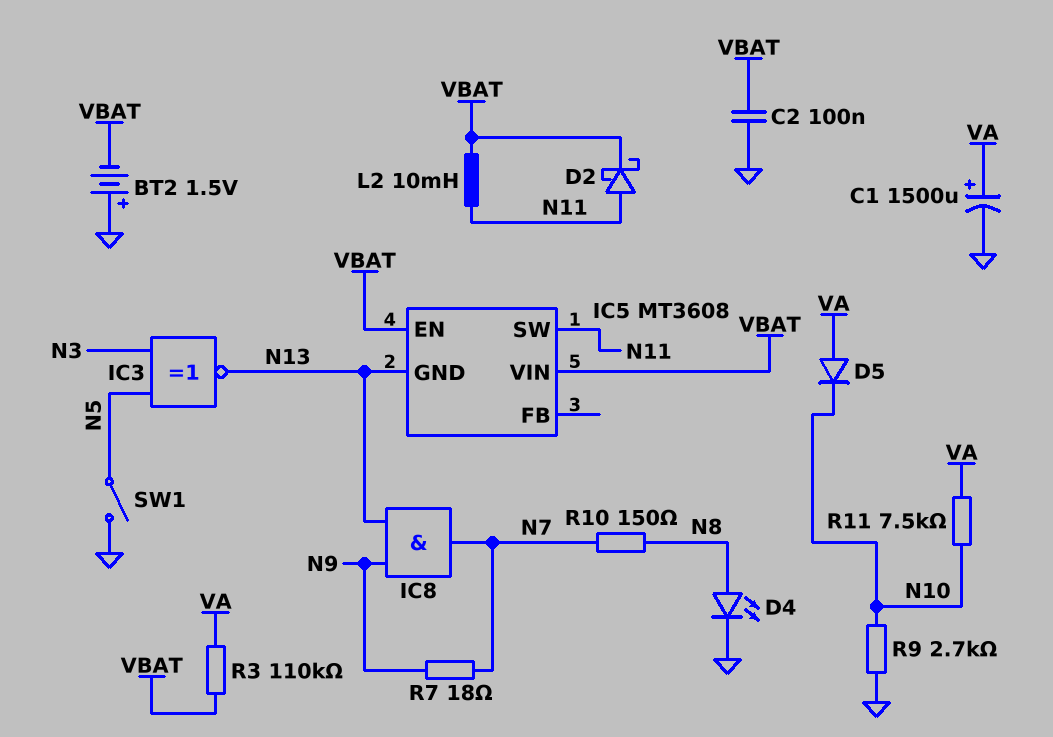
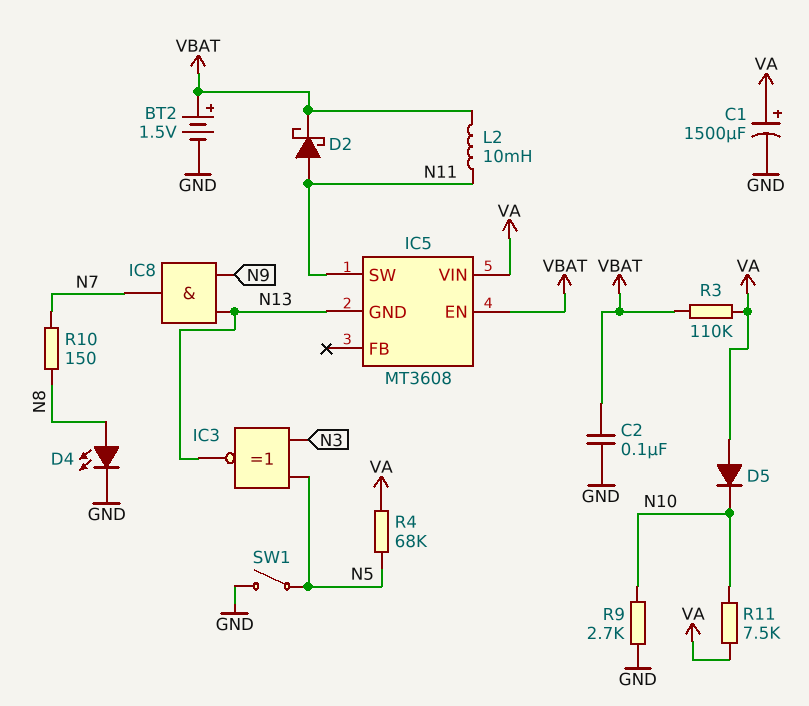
BT2: 1.5V (plus GND, minus VBAT) -> 1.5V (plus VBAT, minus GND)
IC5 pin VIN: VBAT -> VA
R4: none -> 68k (N5, VA)
R7: 18 (N7, N9) -> none

